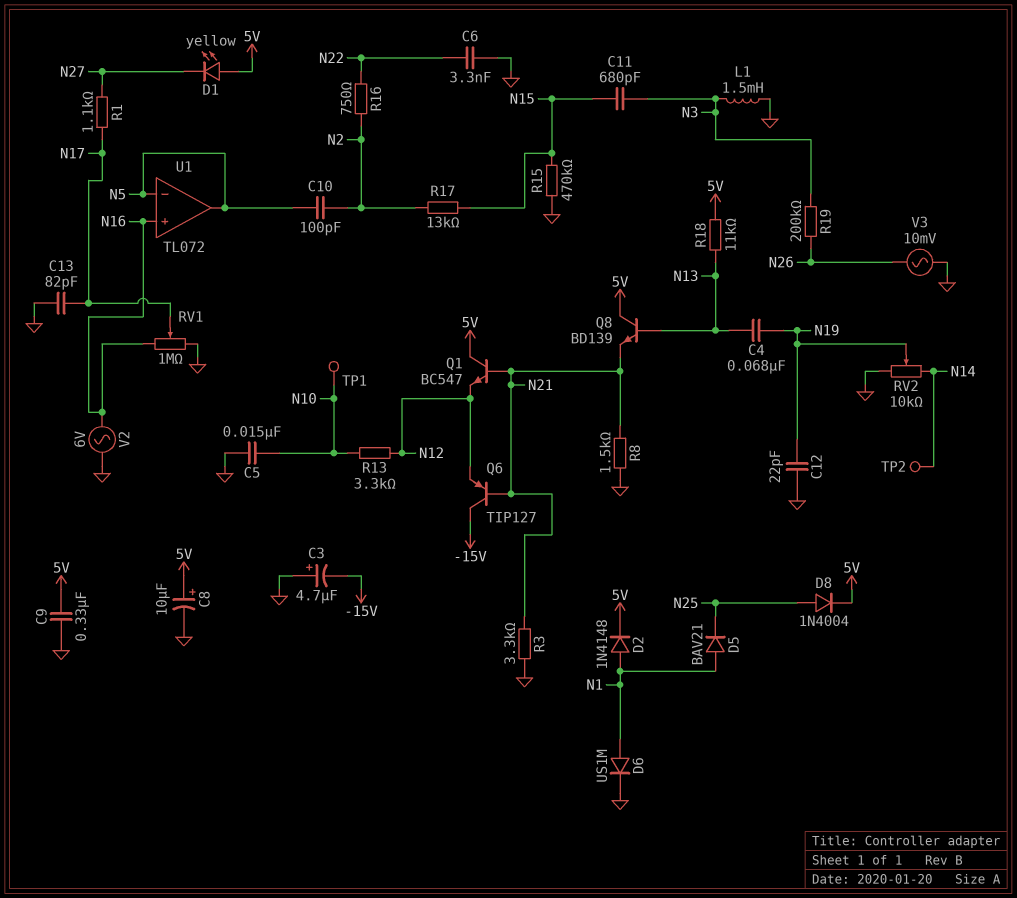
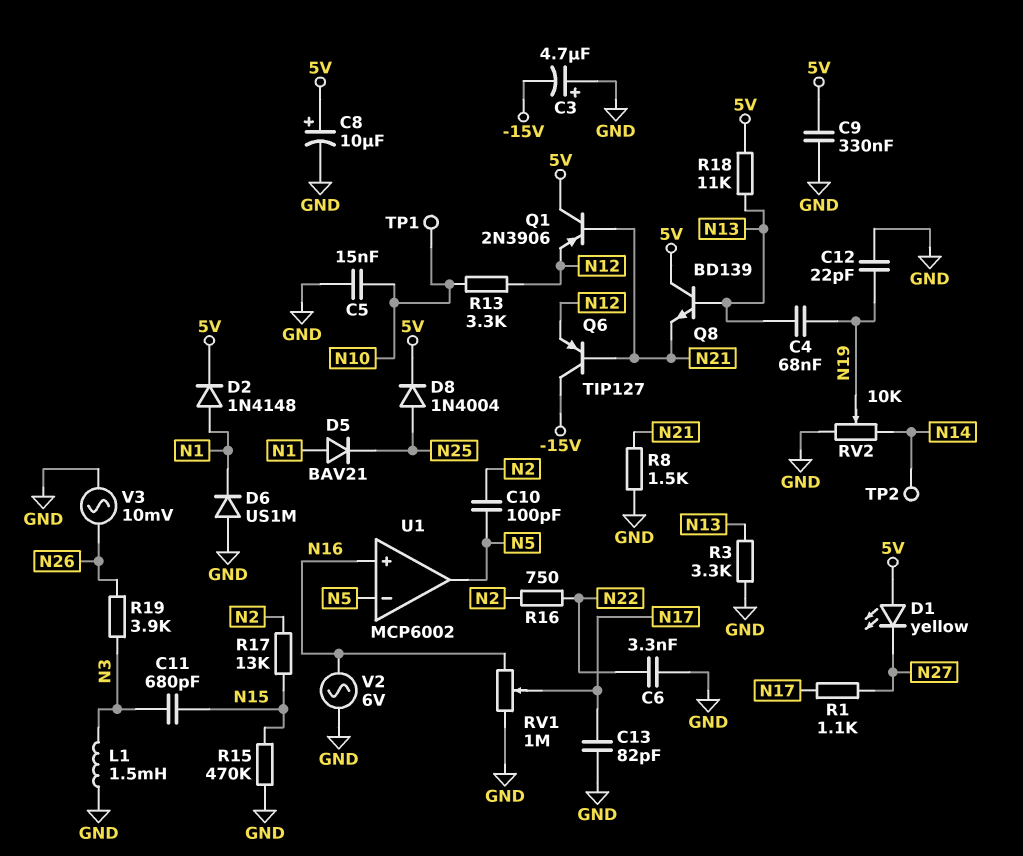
D6: diode US1M (A N1, K GND) -> diode US1M (A GND, K N1)
Q1: NPN BC547 (B N21, C 5V, E N12) -> PNP 2N3906 (B N21, C 5V, E N12)
R3: 3.3k (GND, N21) -> 3.3k (GND, N13)
R19: 200k (N3, N26) -> 3.9k (N3, N26)
U1: TL072 -> MCP6002

